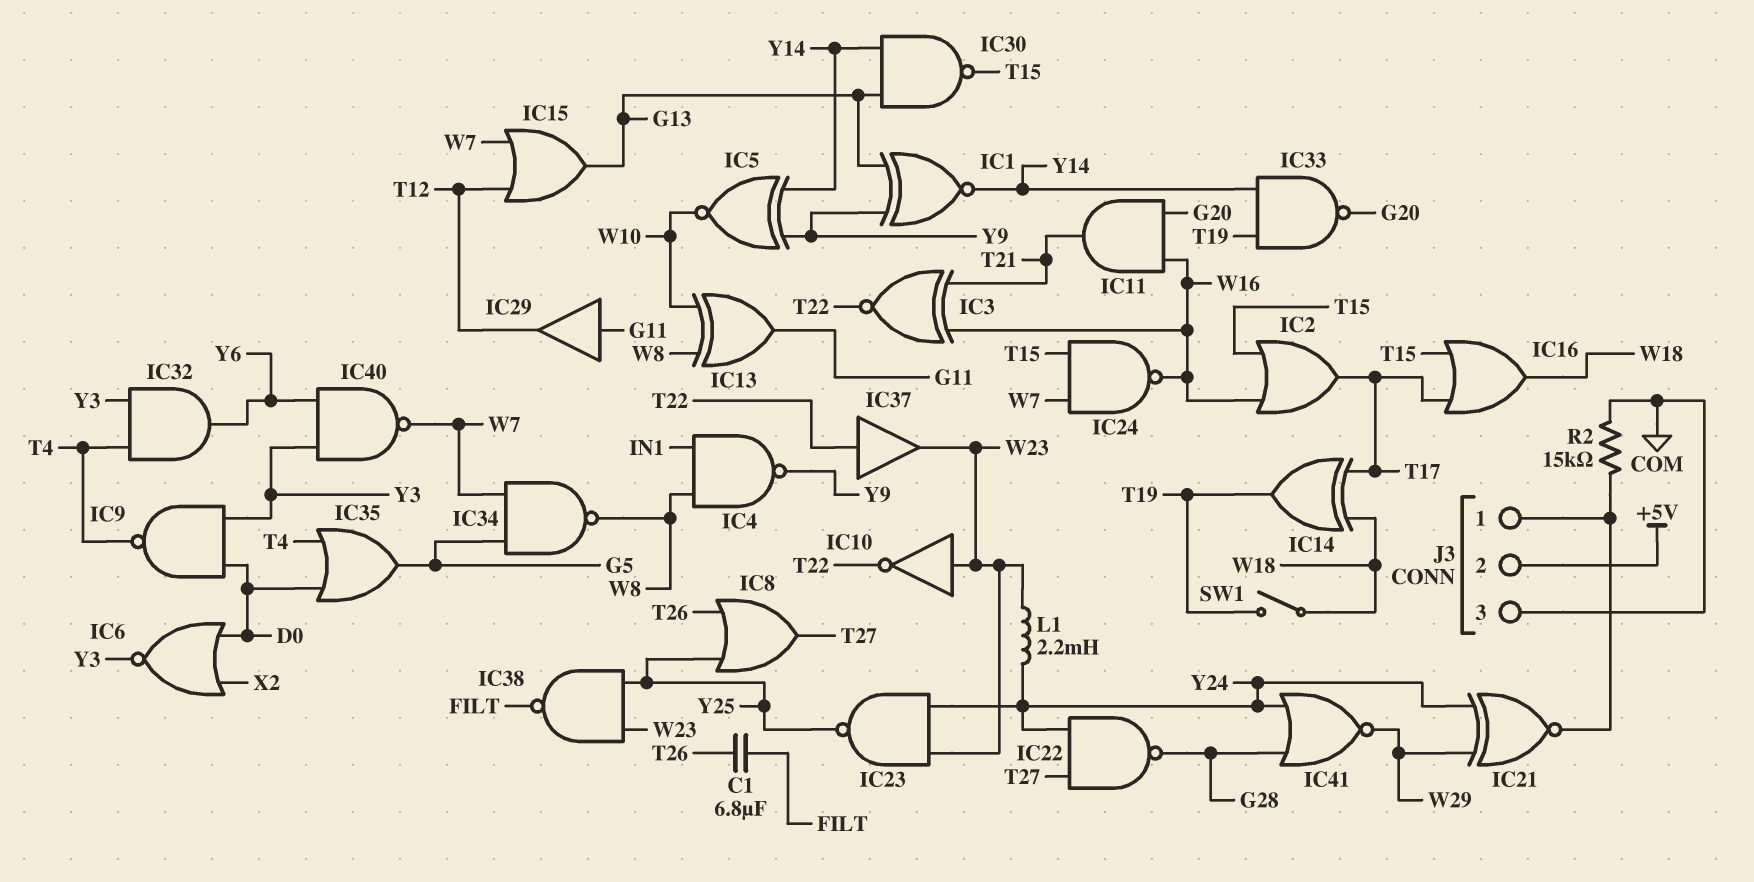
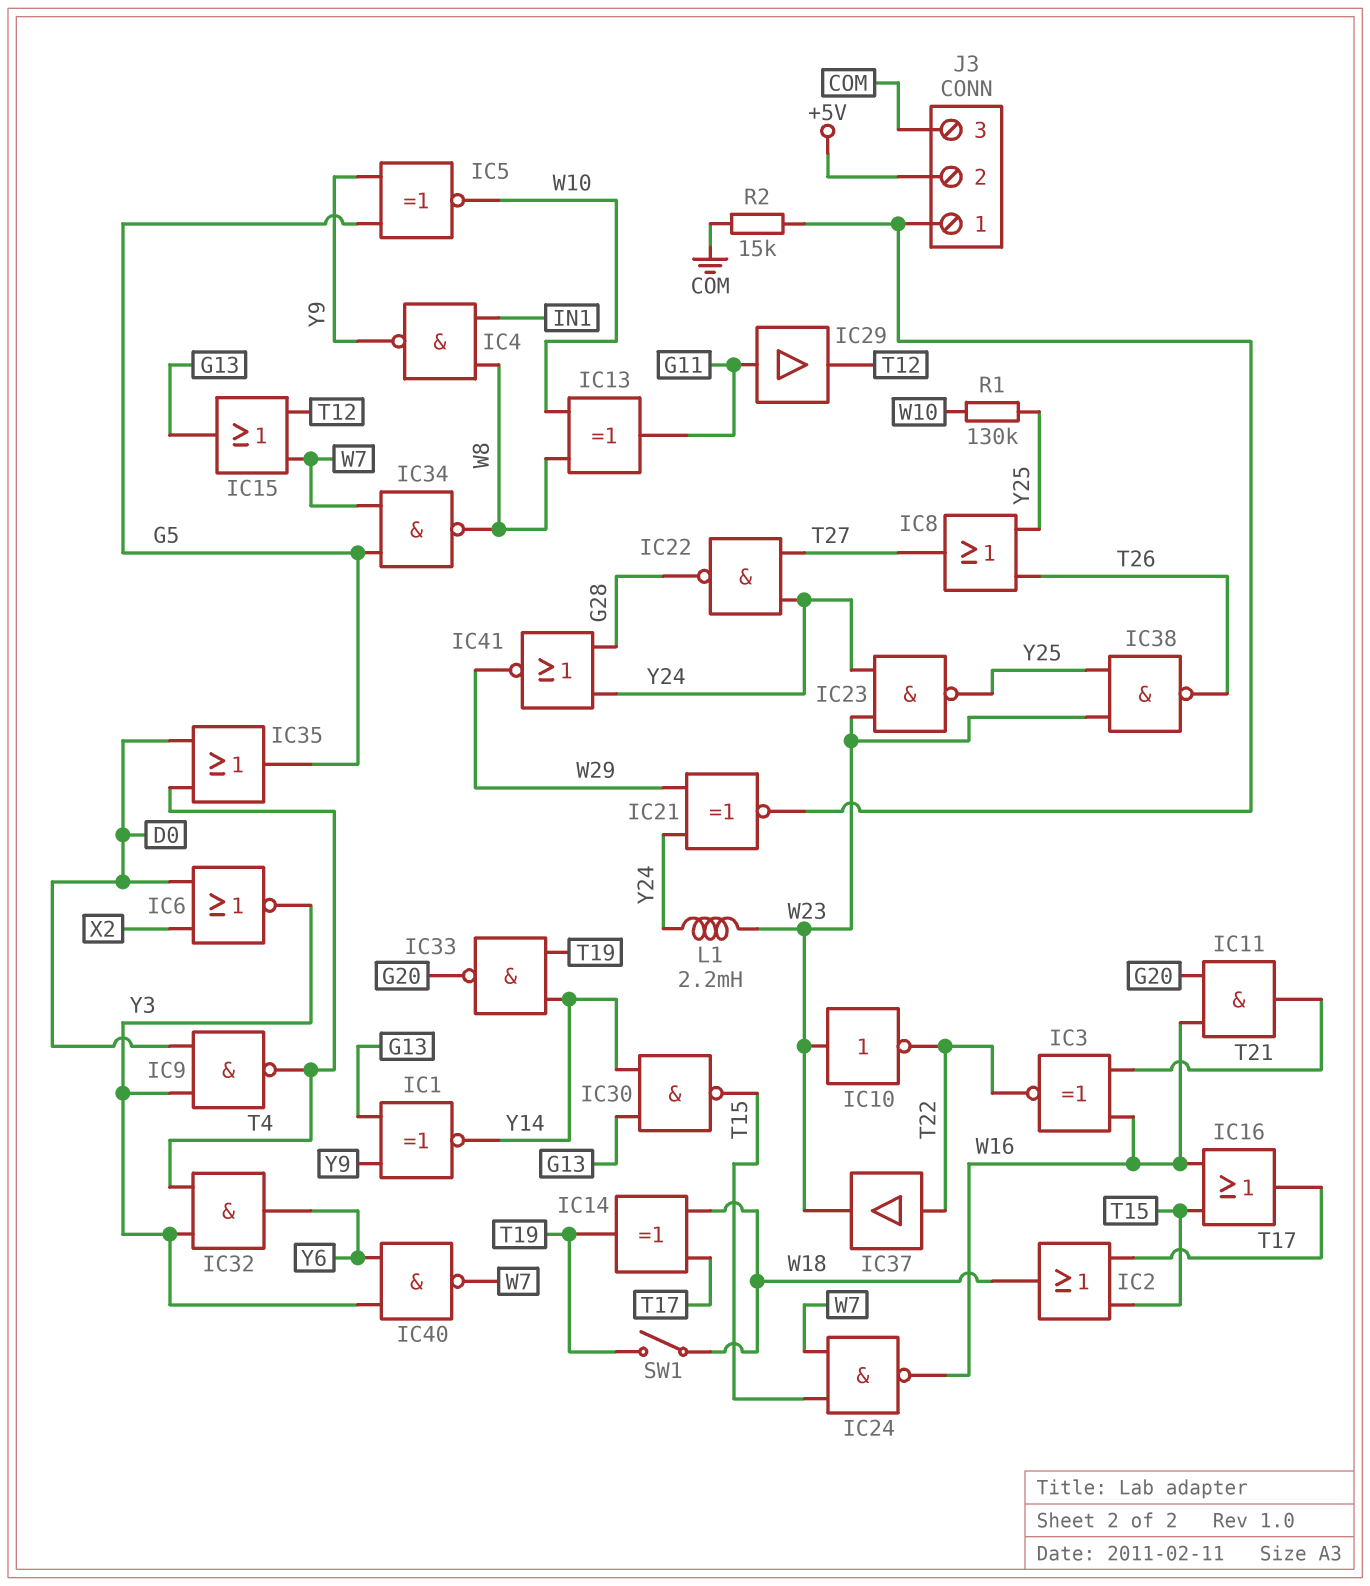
C1: 6.8uF (FILT, T26) -> none
IC2: OR (in T15, in W16, out T17) -> OR (in T15, in T17, out W18)
IC5: XNOR (in Y9, in Y14, out W10) -> XNOR (in G5, in Y9, out W10)
IC16: OR (in T15, in T17, out W18) -> OR (in T15, in W16, out T17)
IC38: NAND (in W23, in Y25, out FILT) -> NAND (in W23, in Y25, out T26)
R1: none -> 130k (W10, Y25)

